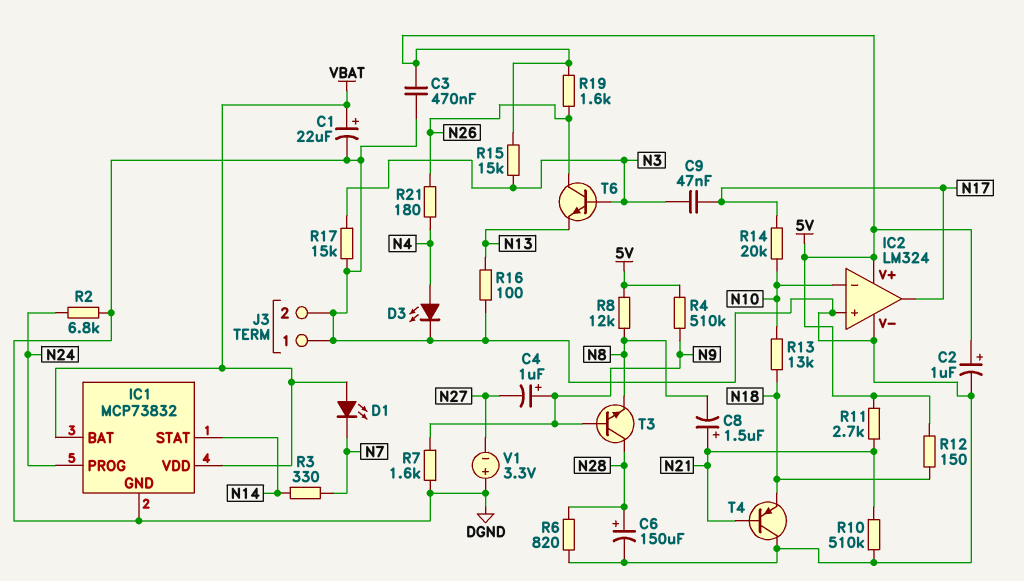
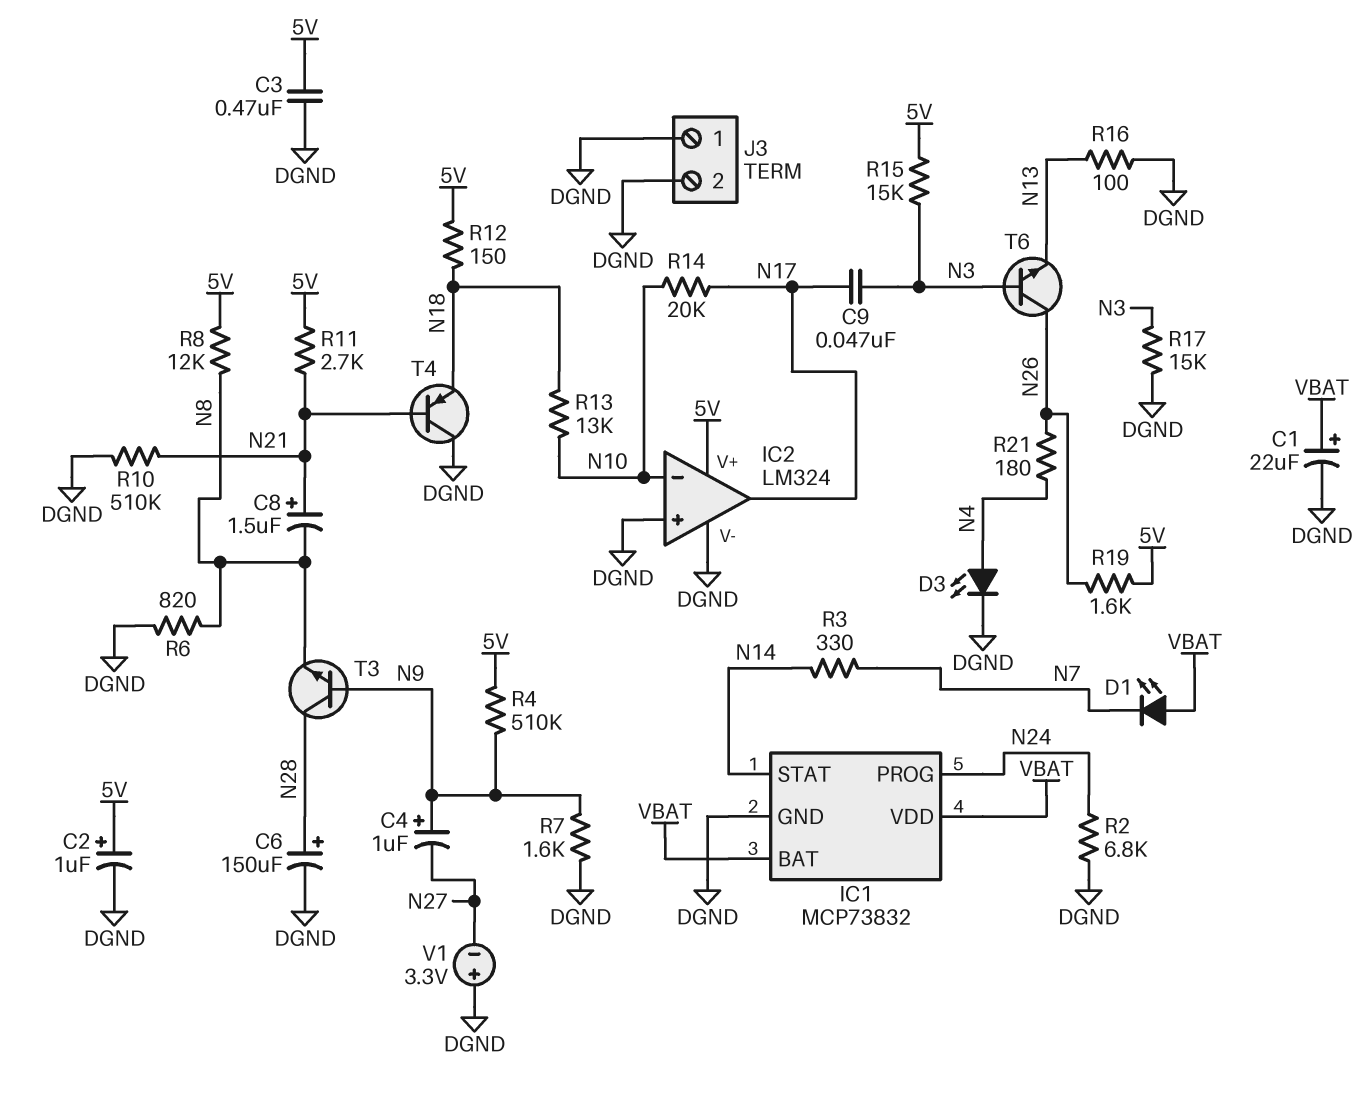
R6: 820 (DGND, N28) -> 820 (DGND, N8)

